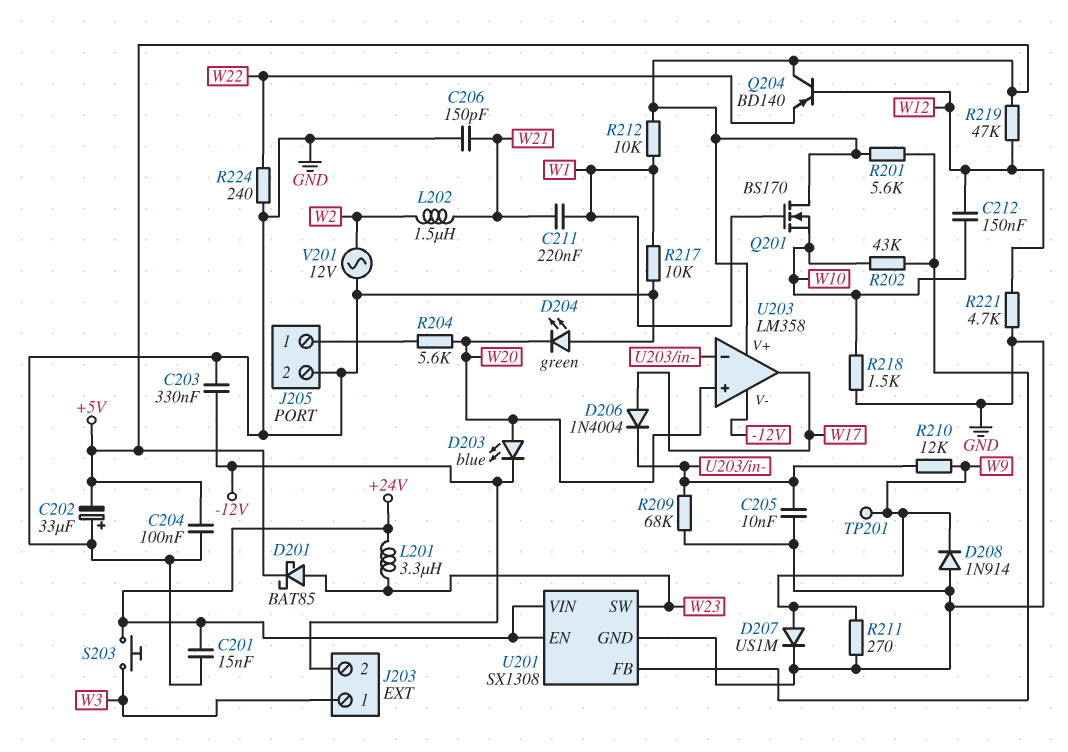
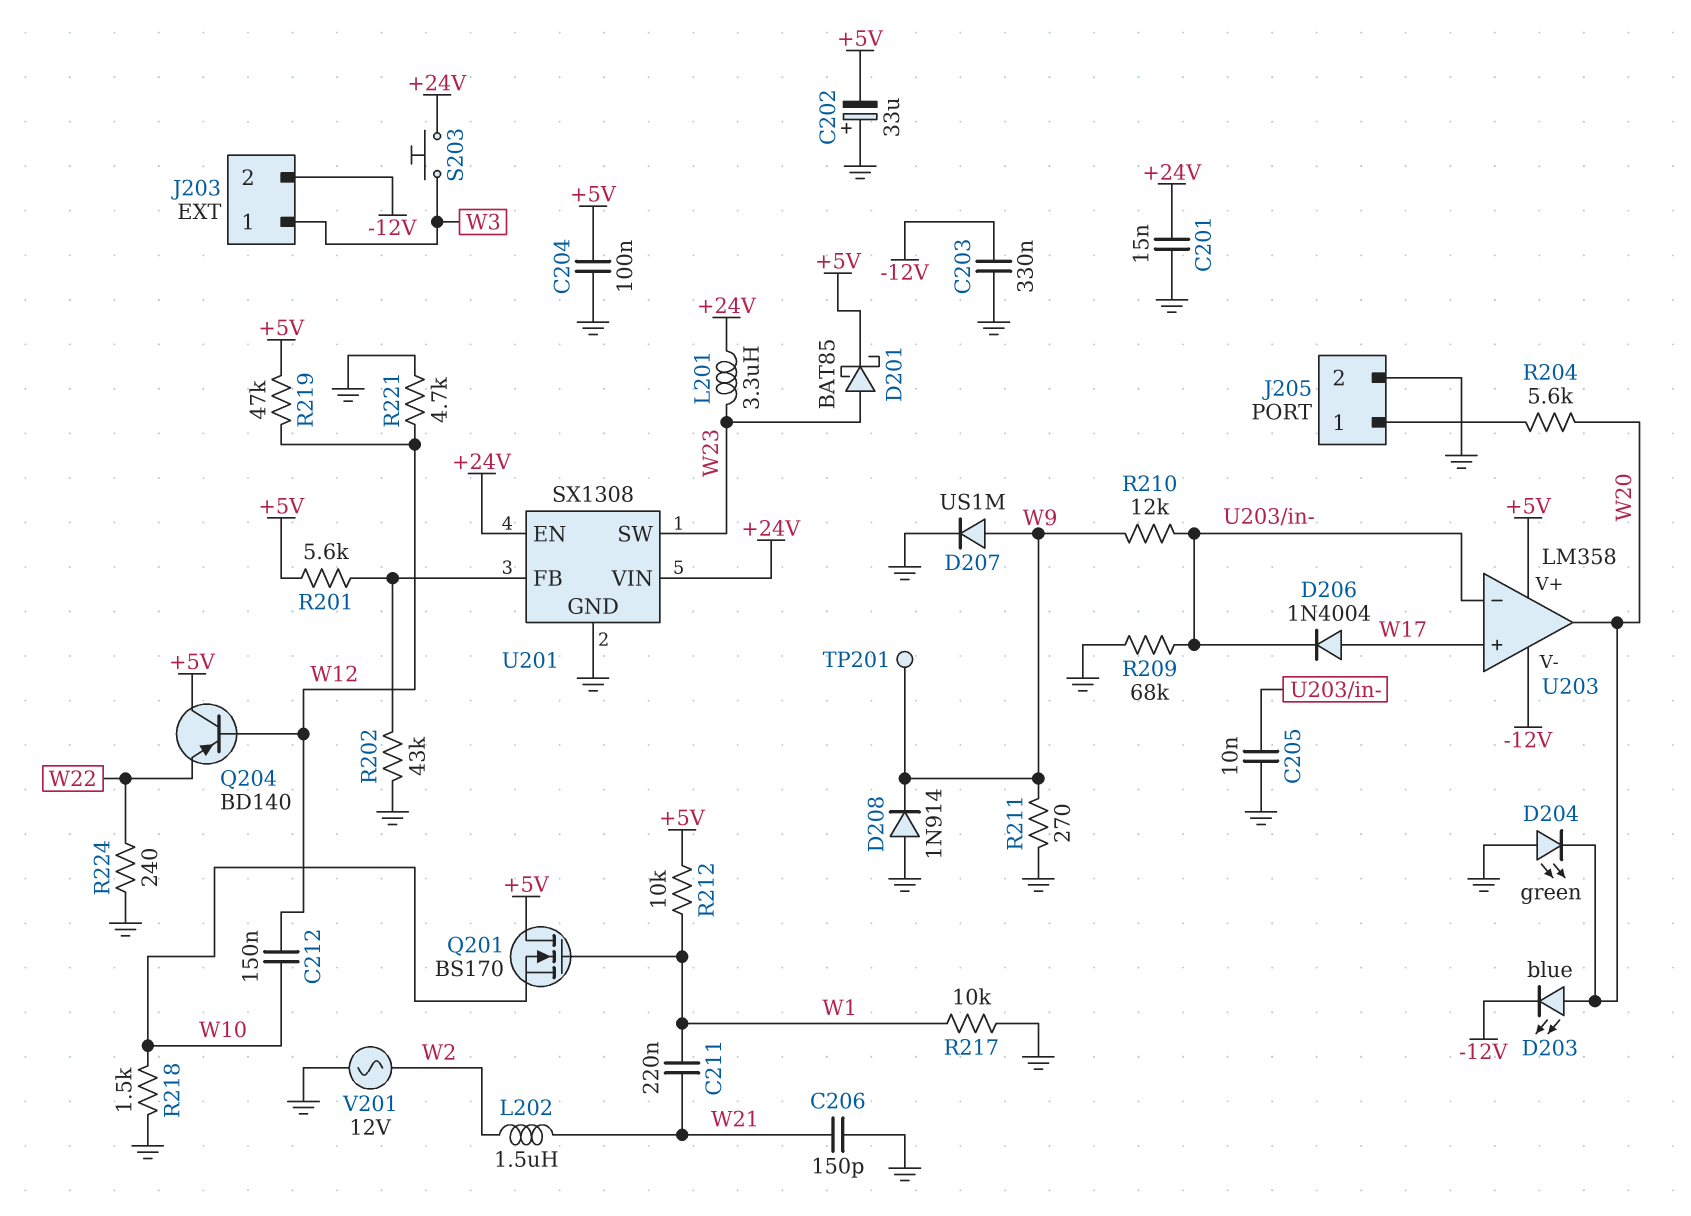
R202: 43k (U201/FB, W10) -> 43k (GND, U201/FB)
U203 pin in+: W20 -> W17
U203 pin out: W17 -> W20

